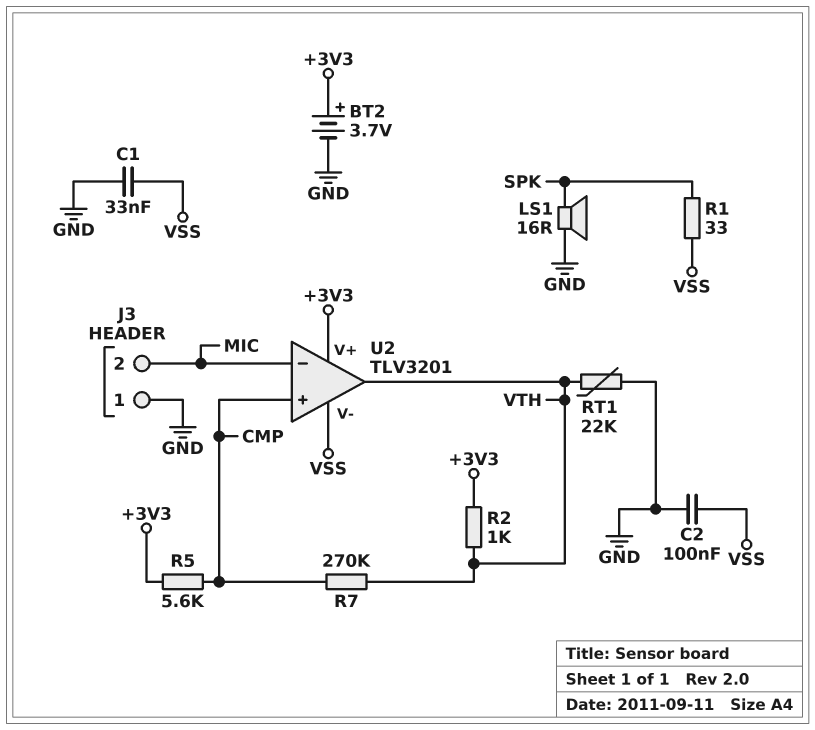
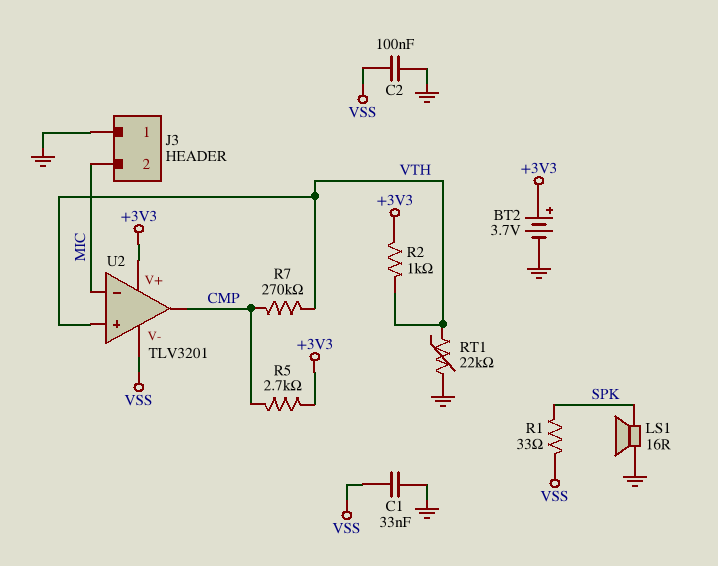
R5: 5.6k (+3V3, CMP) -> 2.7k (+3V3, CMP)
U2 pin in+: CMP -> VTH
U2 pin out: VTH -> CMP

